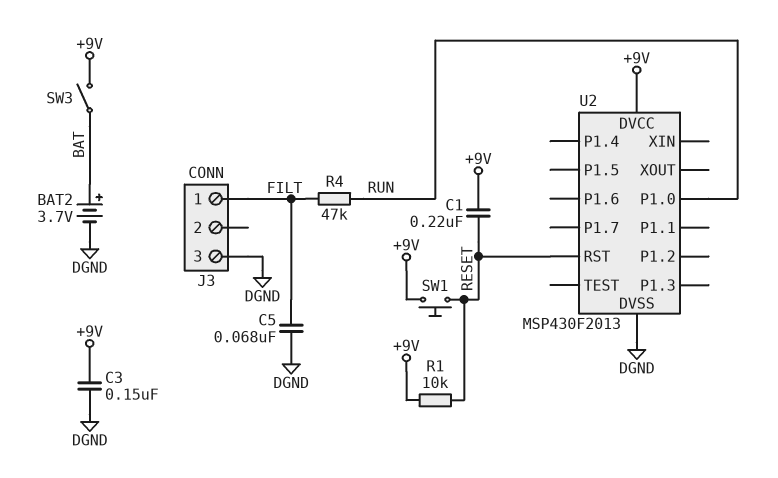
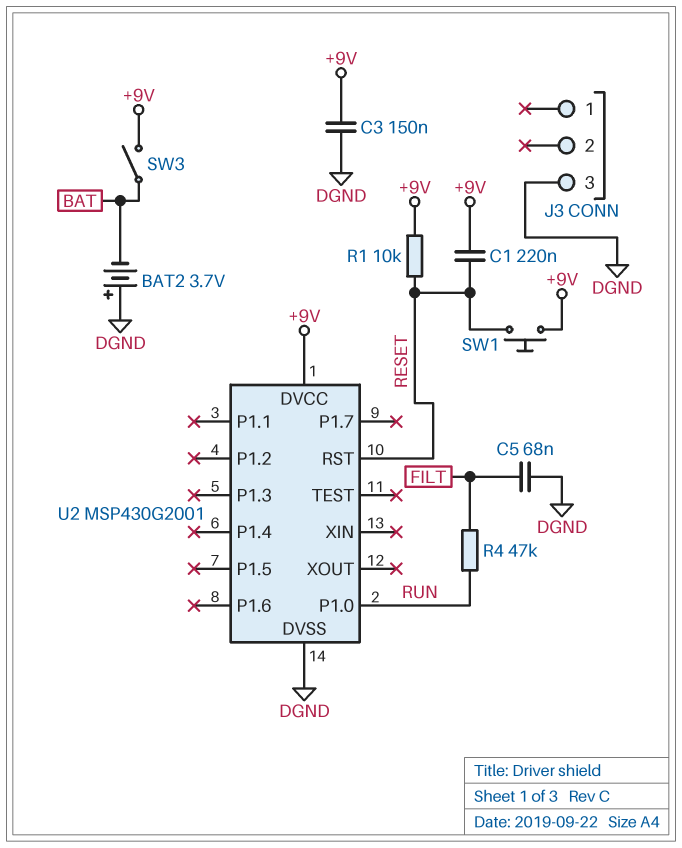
BAT2: 3.7V (plus BAT, minus DGND) -> 3.7V (plus DGND, minus BAT)
J3 pin 1: FILT -> none
U2: MSP430F2013 -> MSP430G2001

